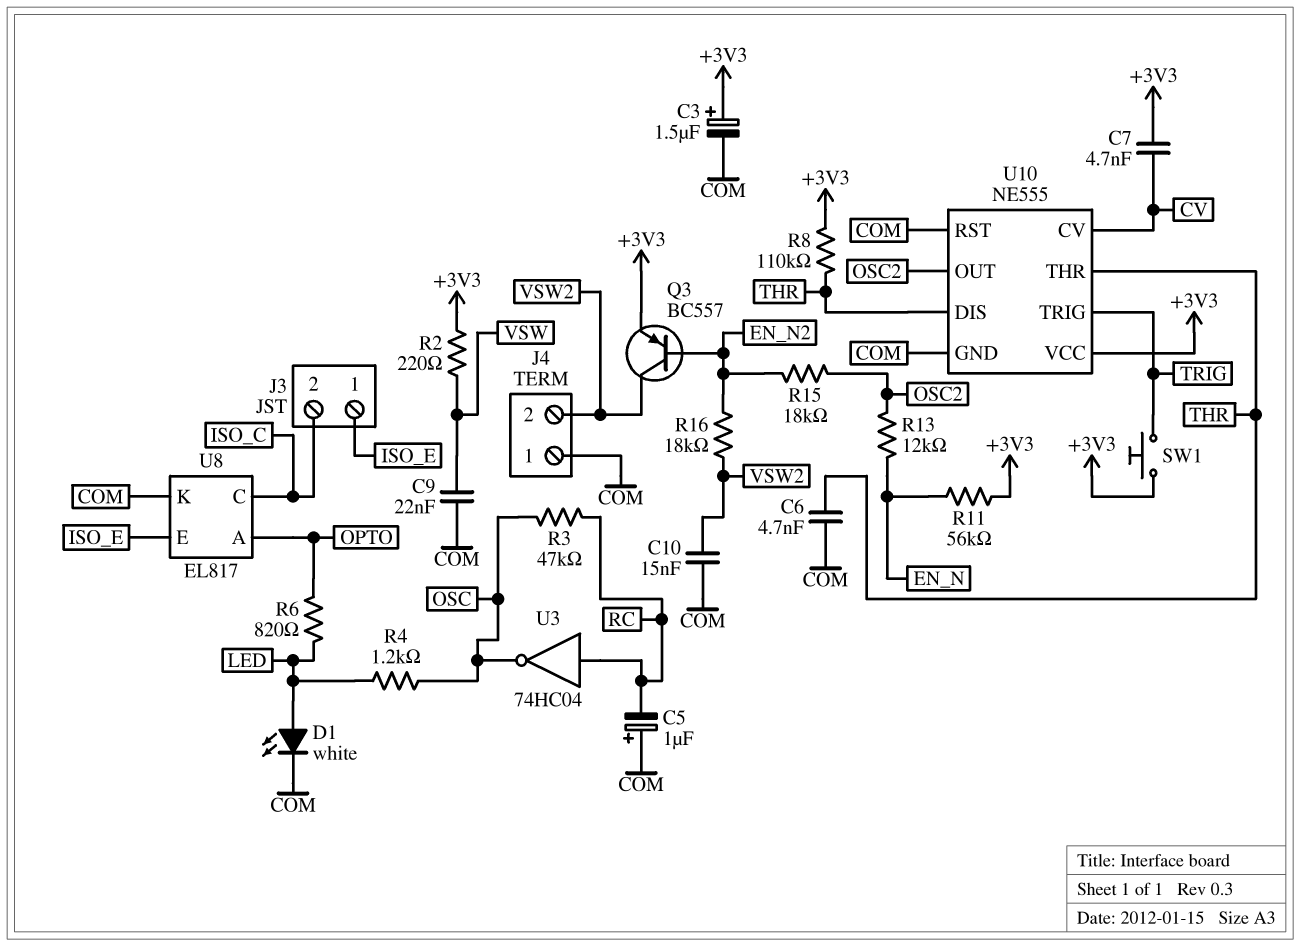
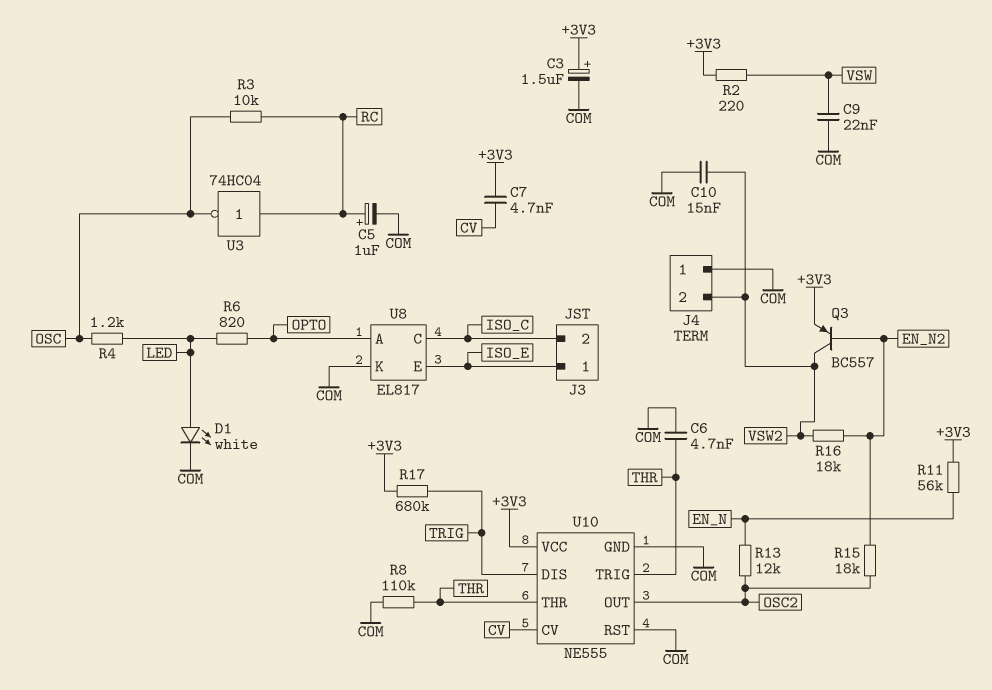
C5: 1uF (plus COM, minus RC) -> 1uF (plus RC, minus COM)
R3: 47k (OSC, RC) -> 10k (OSC, RC)
R8: 110k (+3V3, THR) -> 110k (COM, THR)
R17: none -> 680k (+3V3, TRIG)
SW1: button (+3V3, TRIG) -> none
U10 pin DIS: THR -> TRIG
U10 pin TRIG: TRIG -> THR

